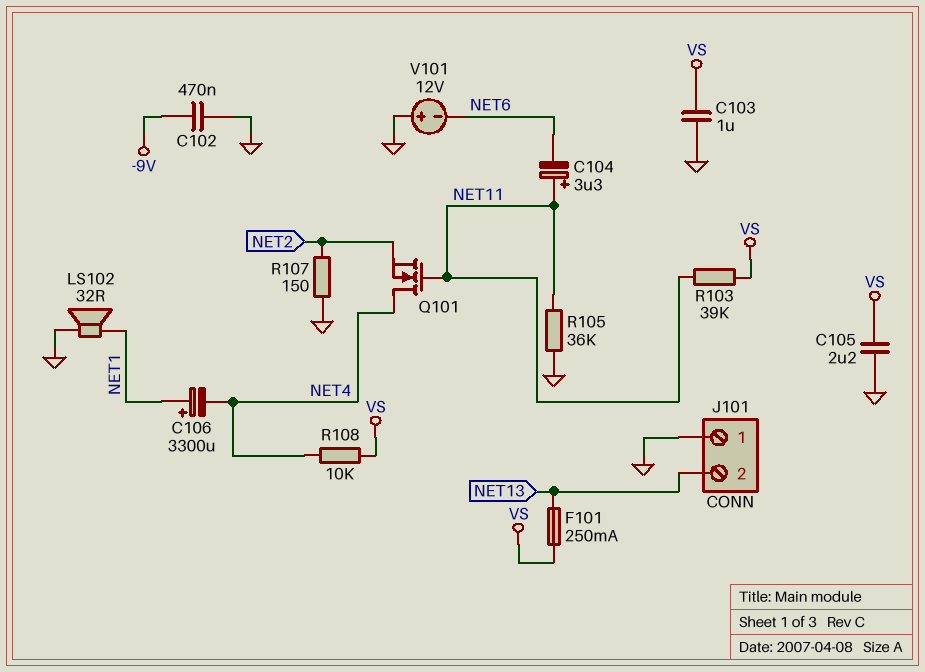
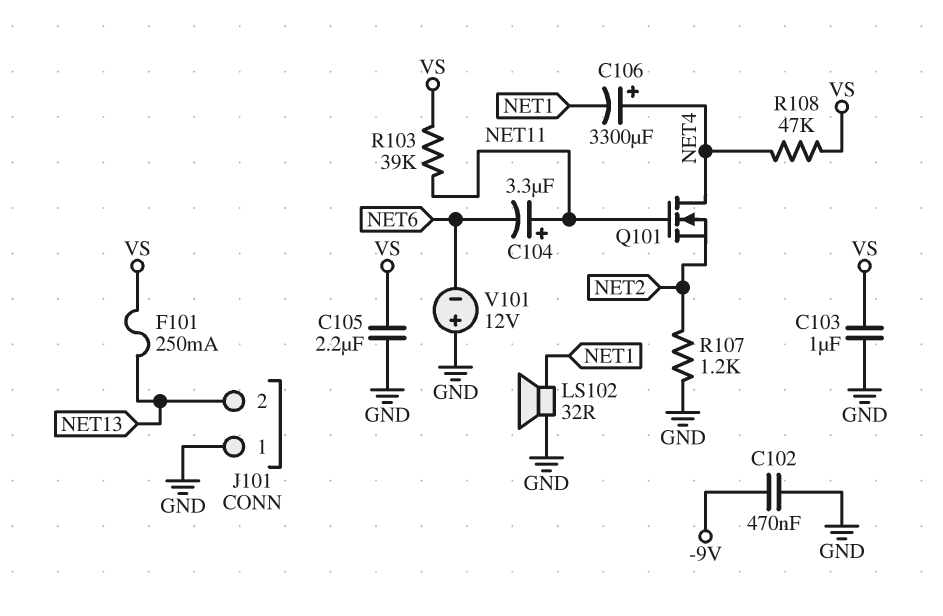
C106: 3300uF (plus NET1, minus NET4) -> 3300uF (plus NET4, minus NET1)
R105: 36k (GND, NET11) -> none
R107: 150 (GND, NET2) -> 1.2k (GND, NET2)
R108: 10k (NET4, VS) -> 47k (NET4, VS)

